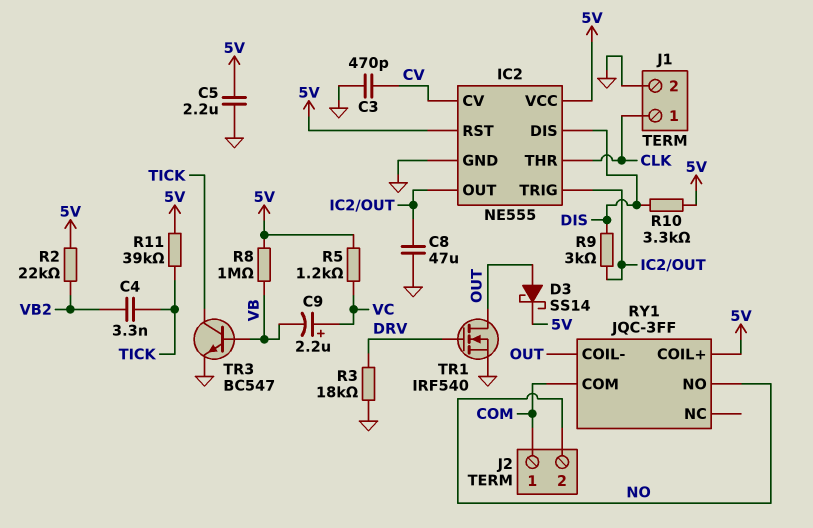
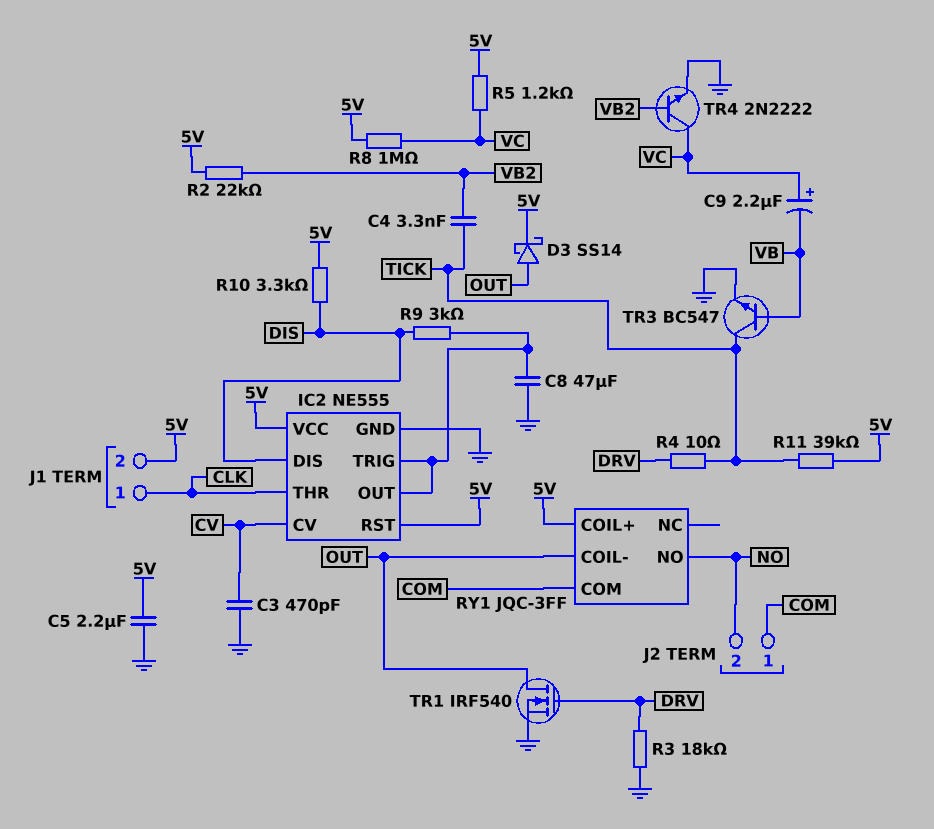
J1 pin 2: GND -> 5V
R4: none -> 10 (DRV, TICK)
R8: 1M (5V, VB) -> 1M (5V, VC)
TR4: none -> NPN 2N2222 (B VB2, C VC, E GND)

